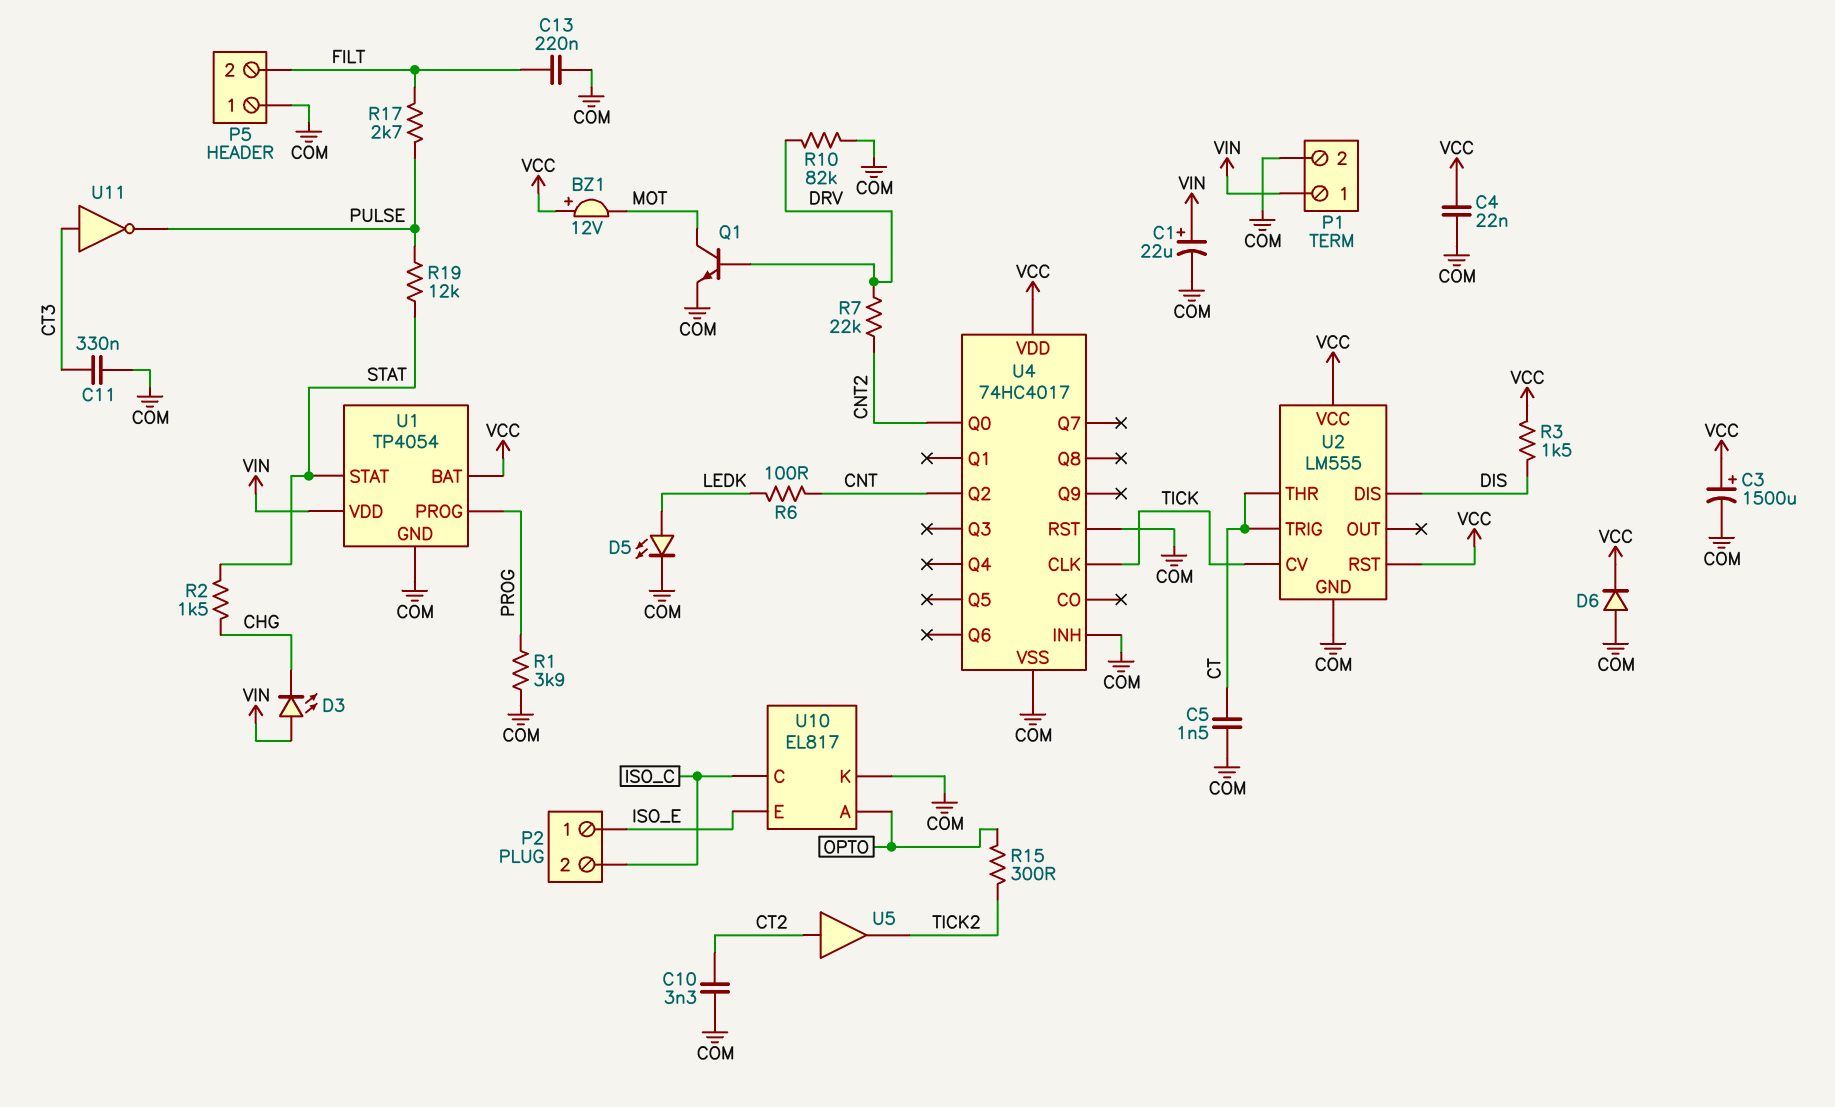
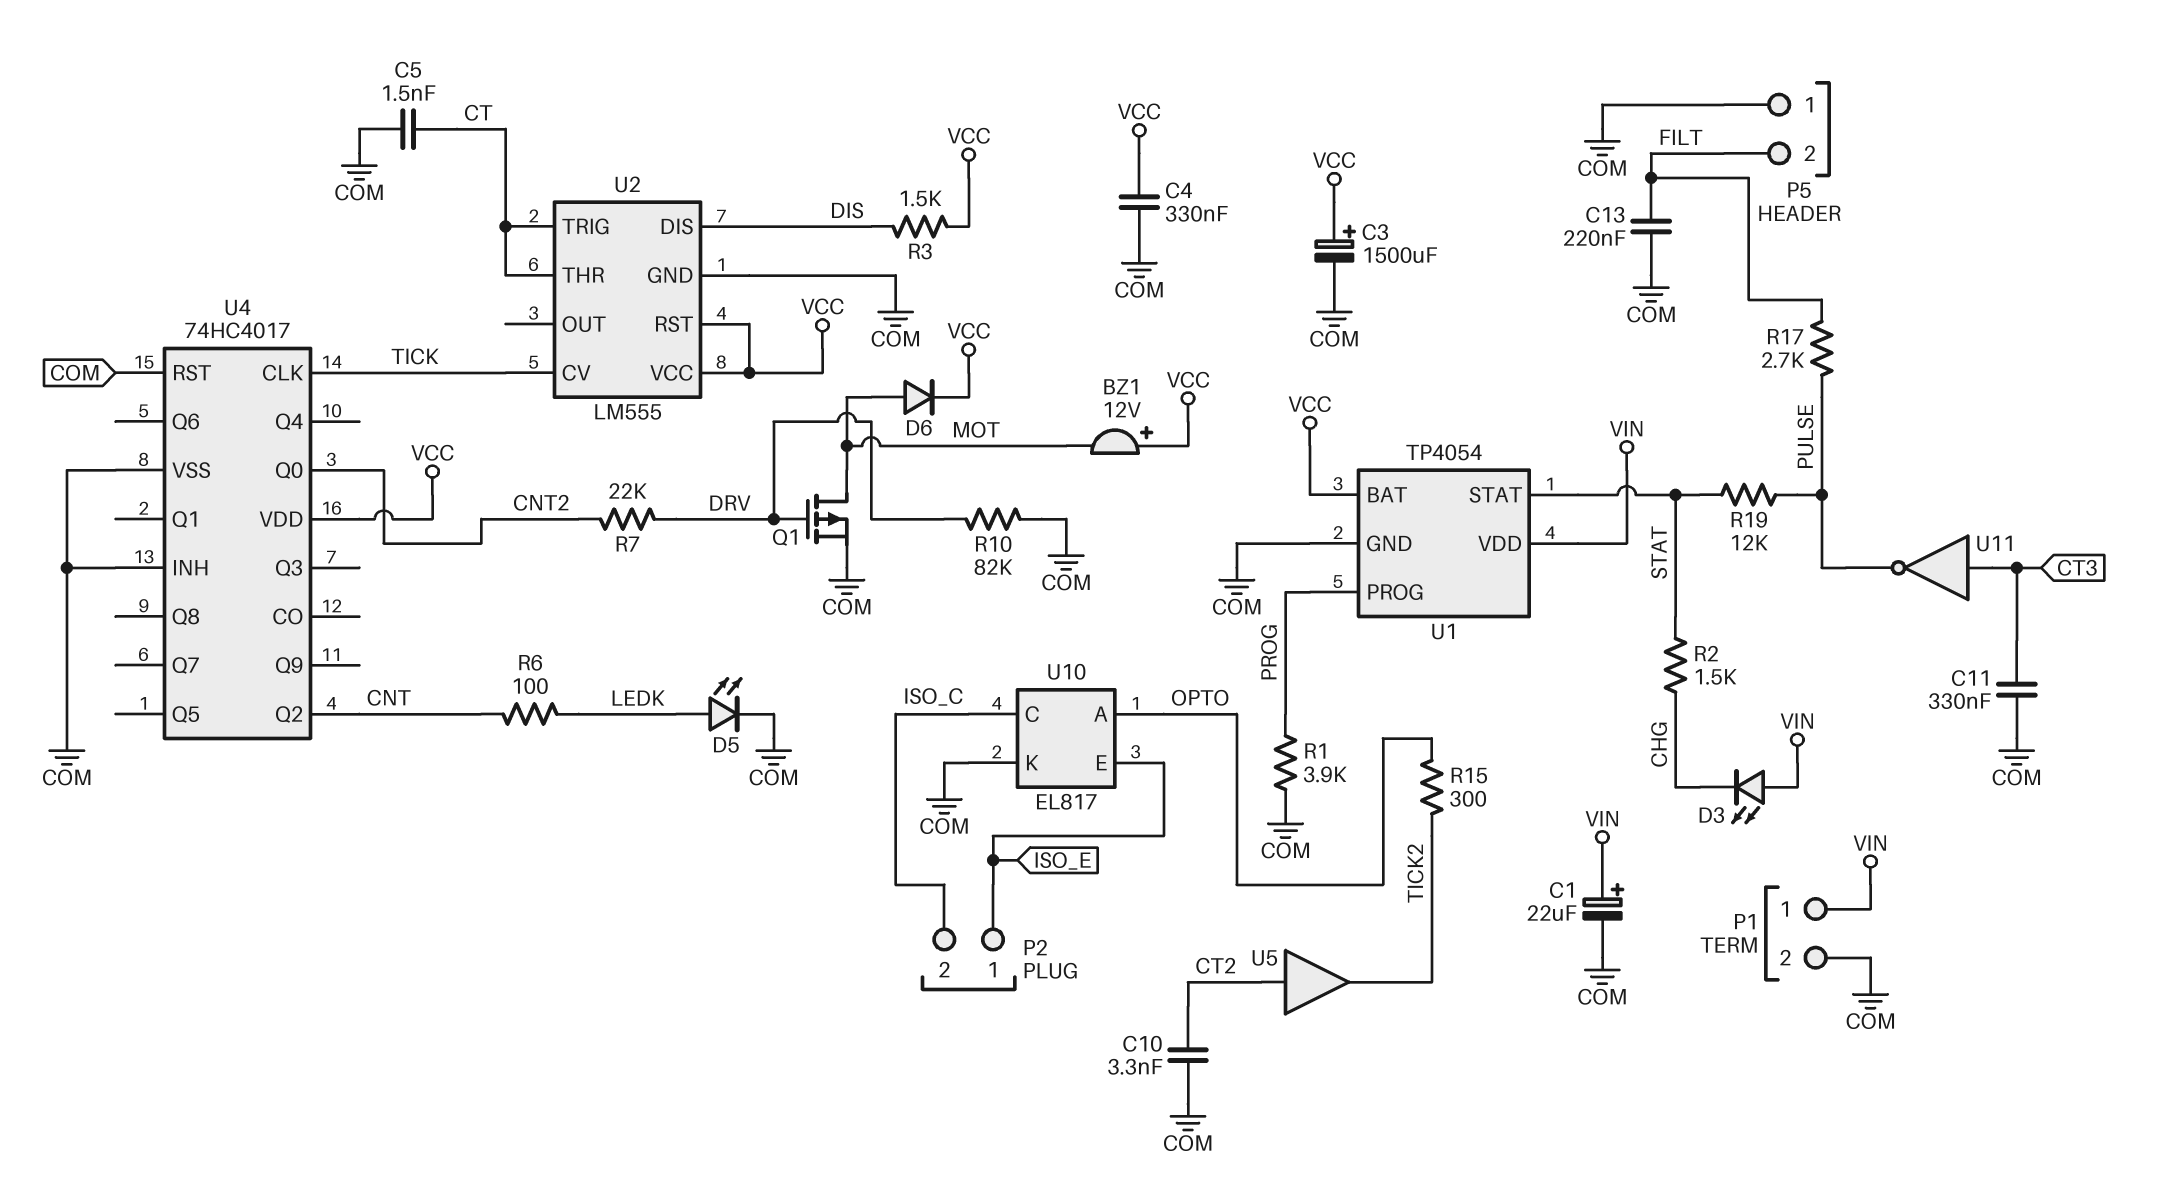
C4: 22nF (COM, VCC) -> 330nF (COM, VCC)
D6: diode (A COM, K VCC) -> diode (A MOT, K VCC)
Q1: NPN (B DRV, C MOT, E COM) -> PMOS (G DRV, D MOT, S COM)

